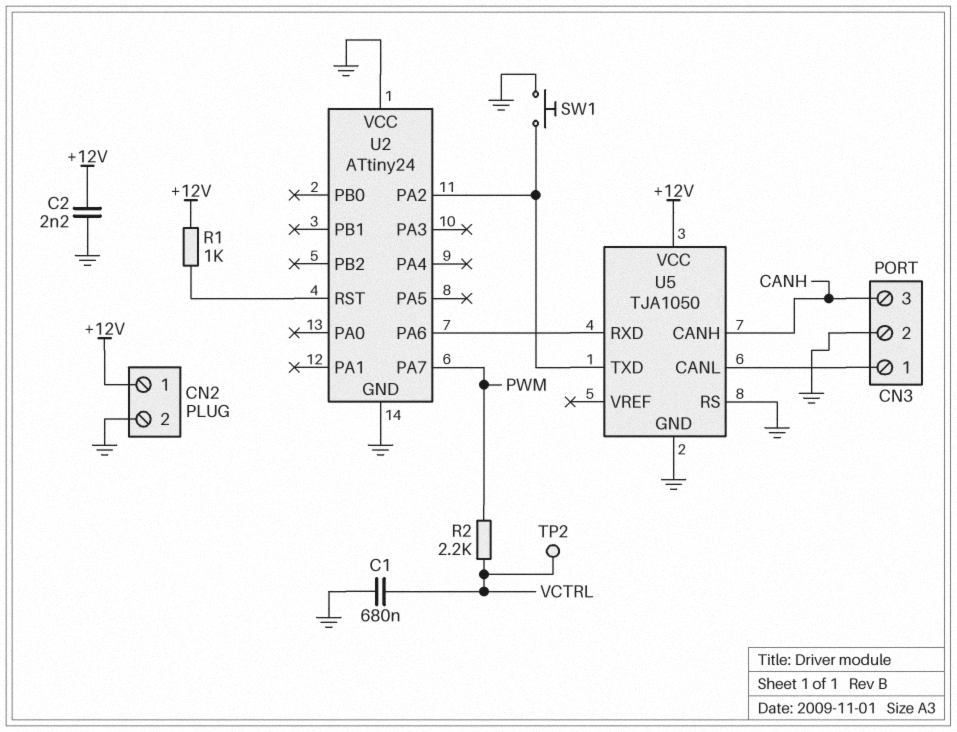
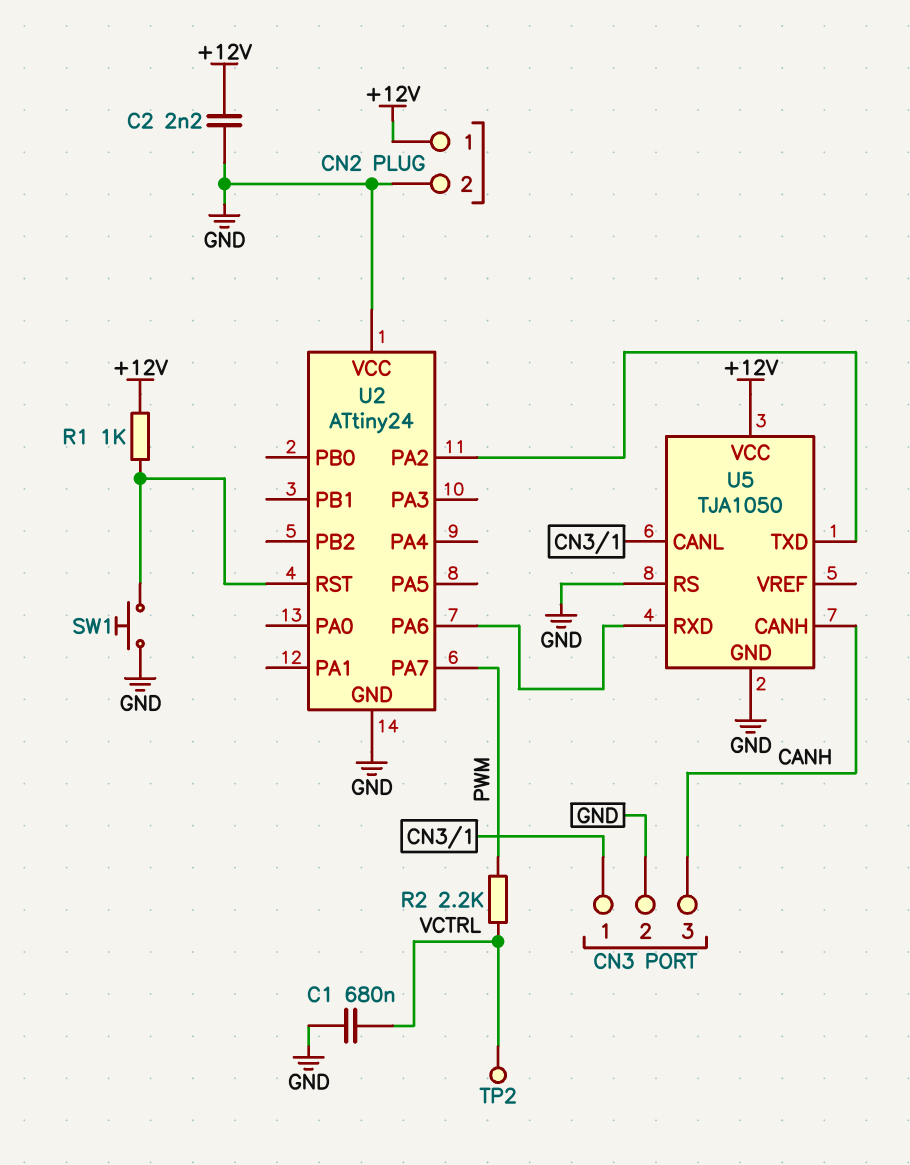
SW1: button (GND, U2/PA2) -> button (GND, U2/RST)

